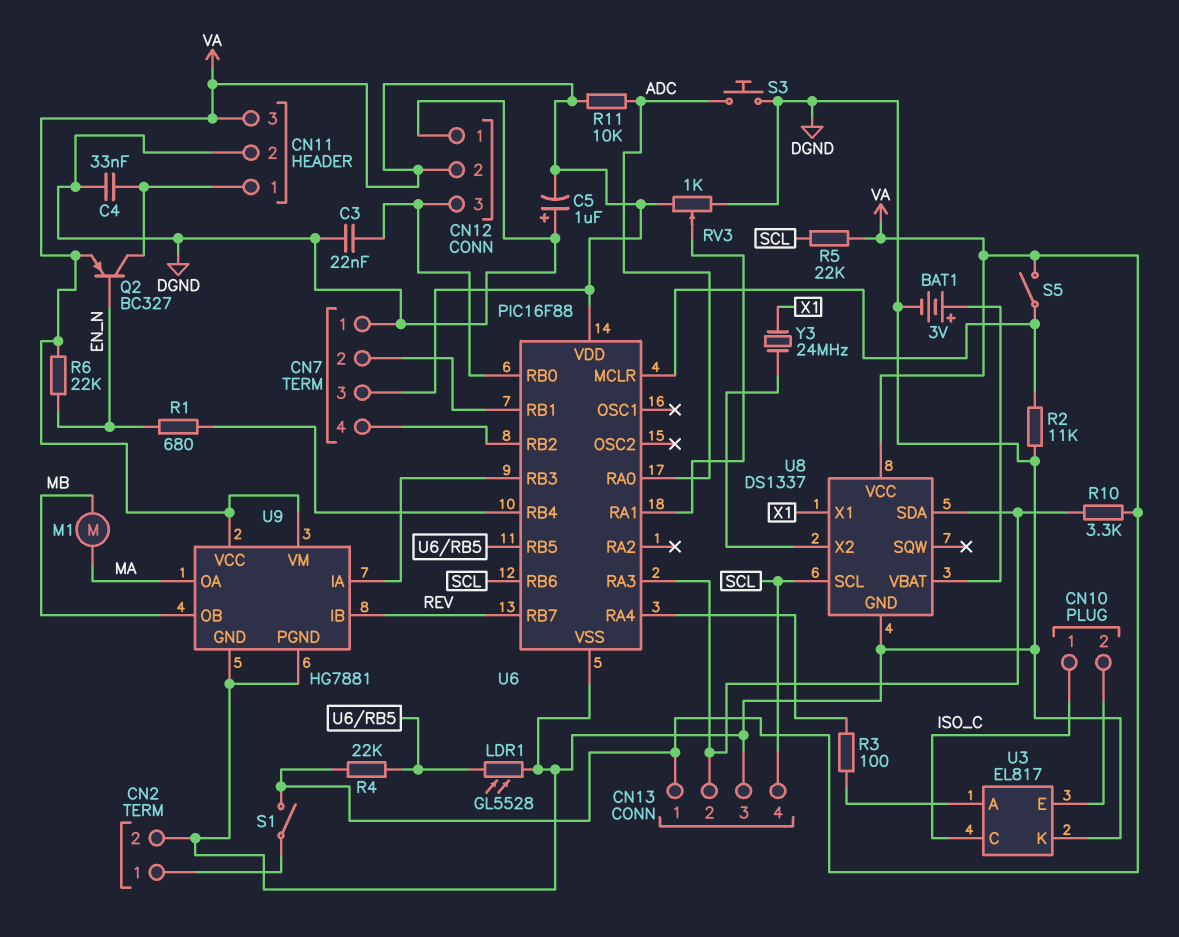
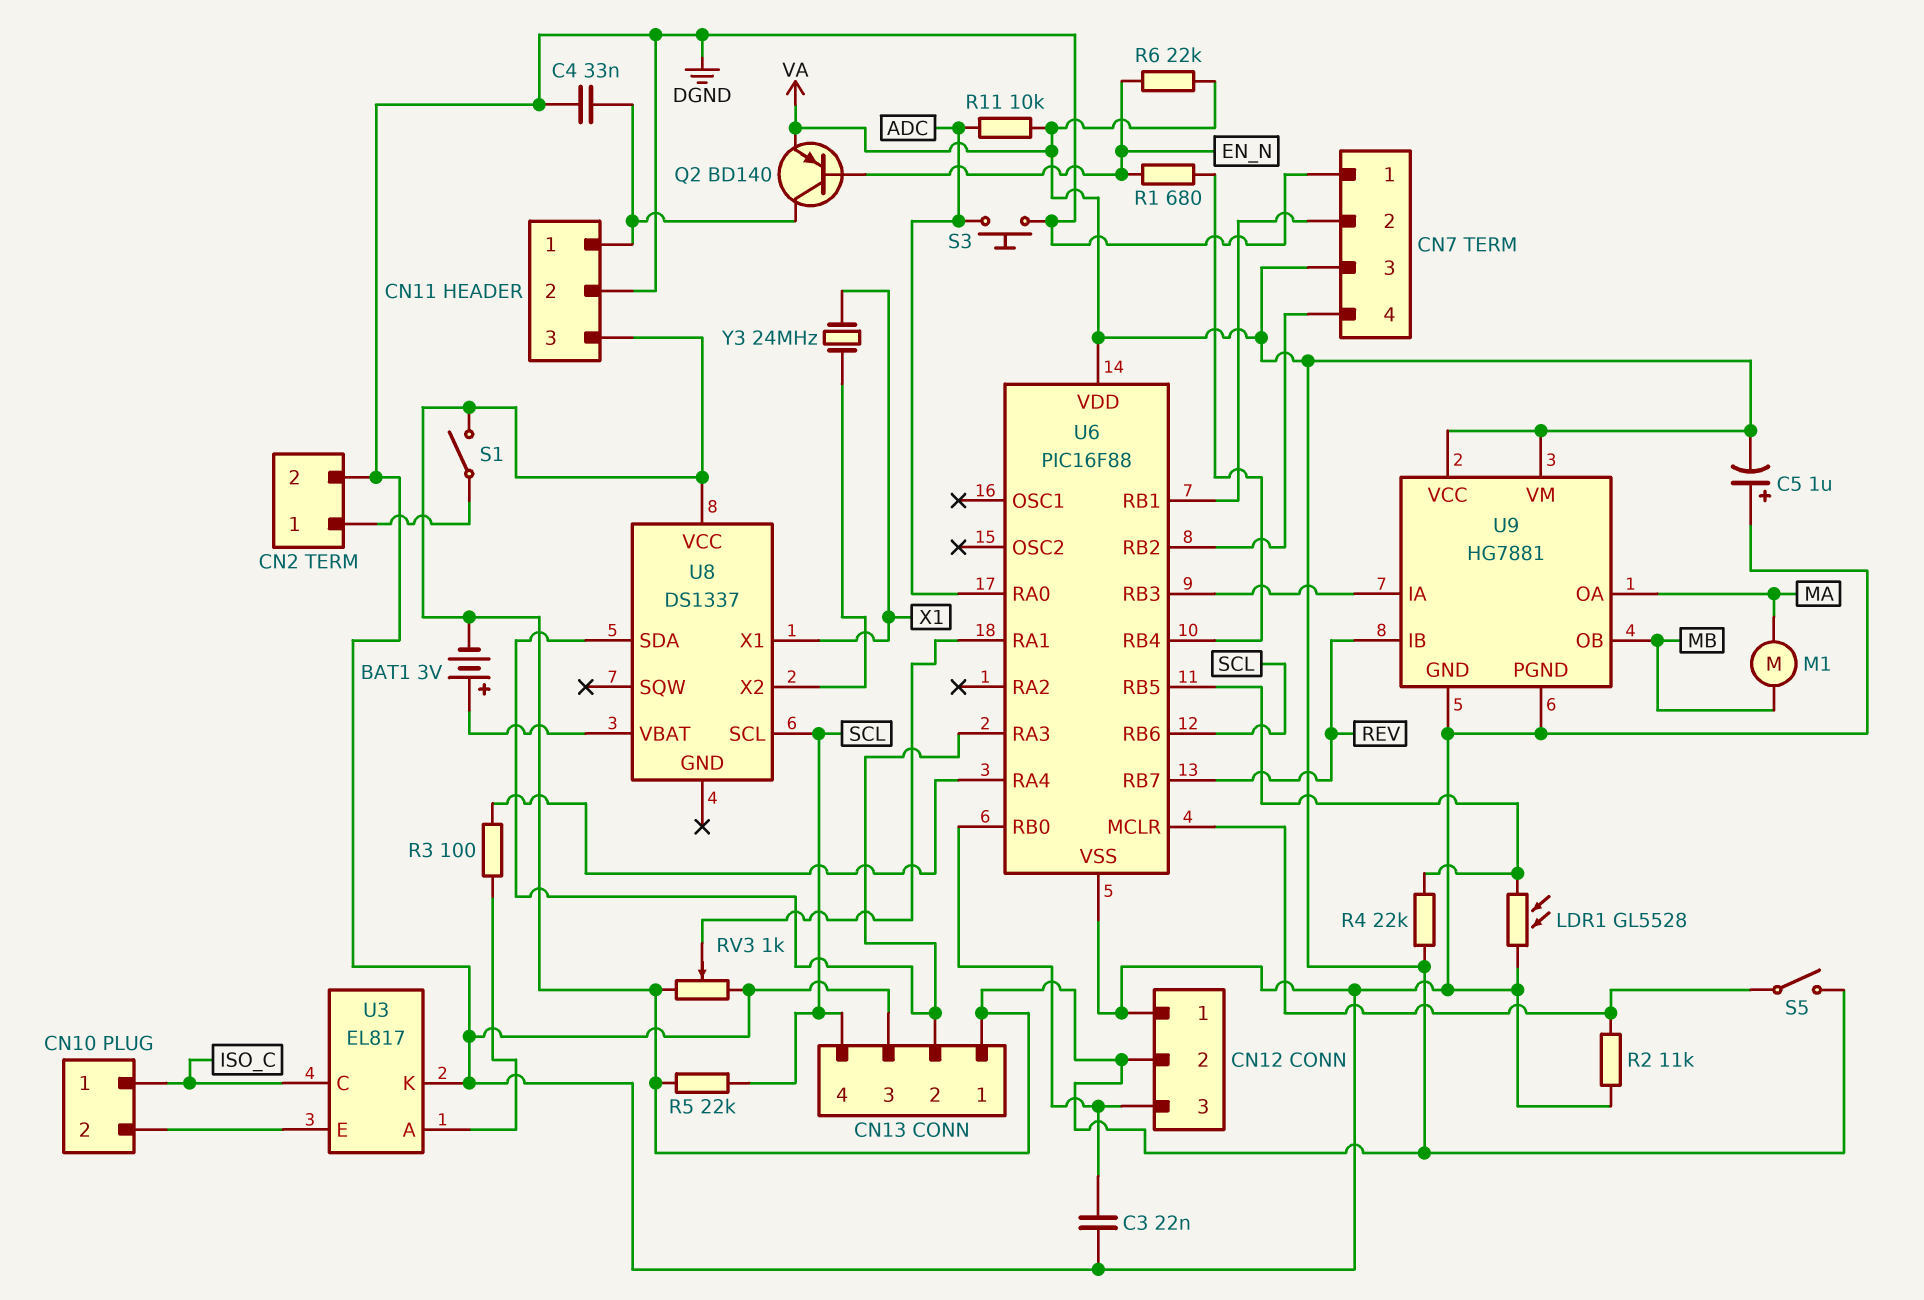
BAT1: 3V (plus U8/VBAT, minus DGND) -> 3V (plus U8/VBAT, minus VA)
Q2: PNP BC327 (B EN_N, C CN11/1, E VA) -> PNP BD140 (B EN_N, C CN11/1, E VA)
R10: 3.3k (CN13/2, VA) -> none
U8 pin GND: DGND -> none

